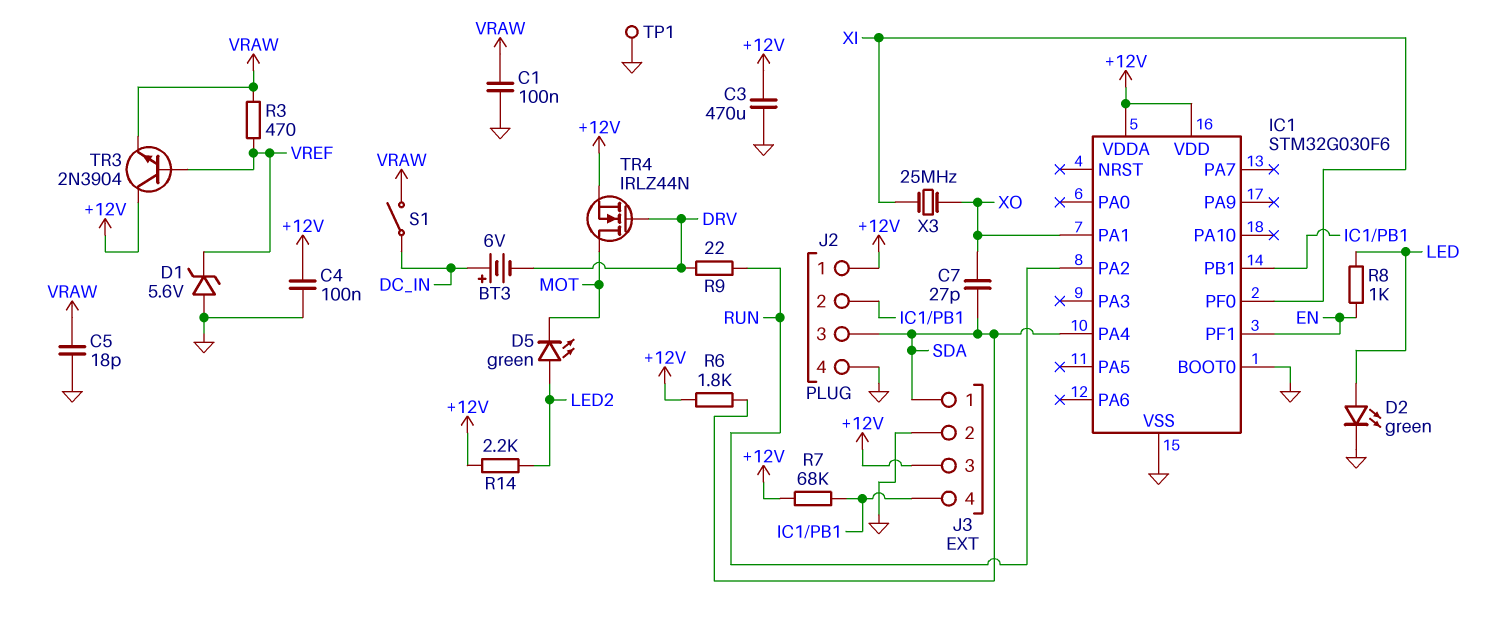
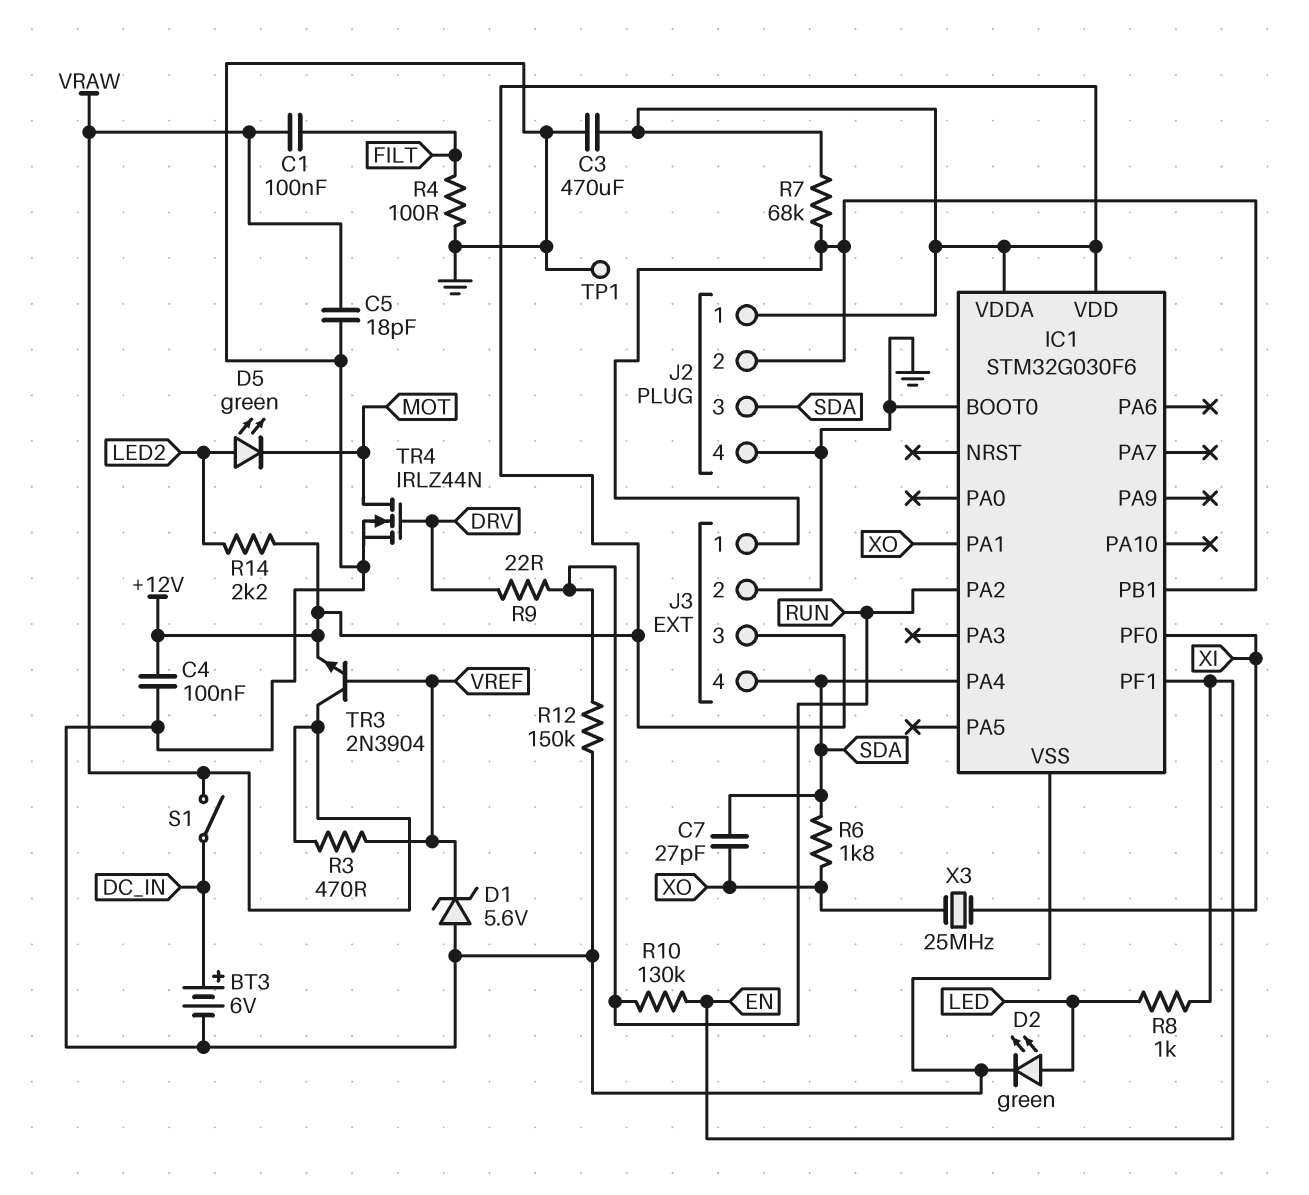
BT3: 6V (plus DC_IN, minus DRV) -> 6V (plus DC_IN, minus GND)
C1: 100nF (GND, VRAW) -> 100nF (FILT, VRAW)
J3 pin 1: SDA -> IC1/PB1
J3 pin 4: IC1/PB1 -> SDA
R4: none -> 100 (FILT, GND)
R6: 1.8k (+12V, SDA) -> 1.8k (SDA, XO)
R10: none -> 130k (EN, RUN)
R12: none -> 150k (GND, RUN)
TR3: NPN 2N3904 (B VREF, C +12V, E VRAW) -> NPN 2N3904 (B VREF, C VRAW, E +12V)
TR4: NMOS IRLZ44N (G DRV, D MOT, S +12V) -> NMOS IRLZ44N (G DRV, D MOT, S GND)

